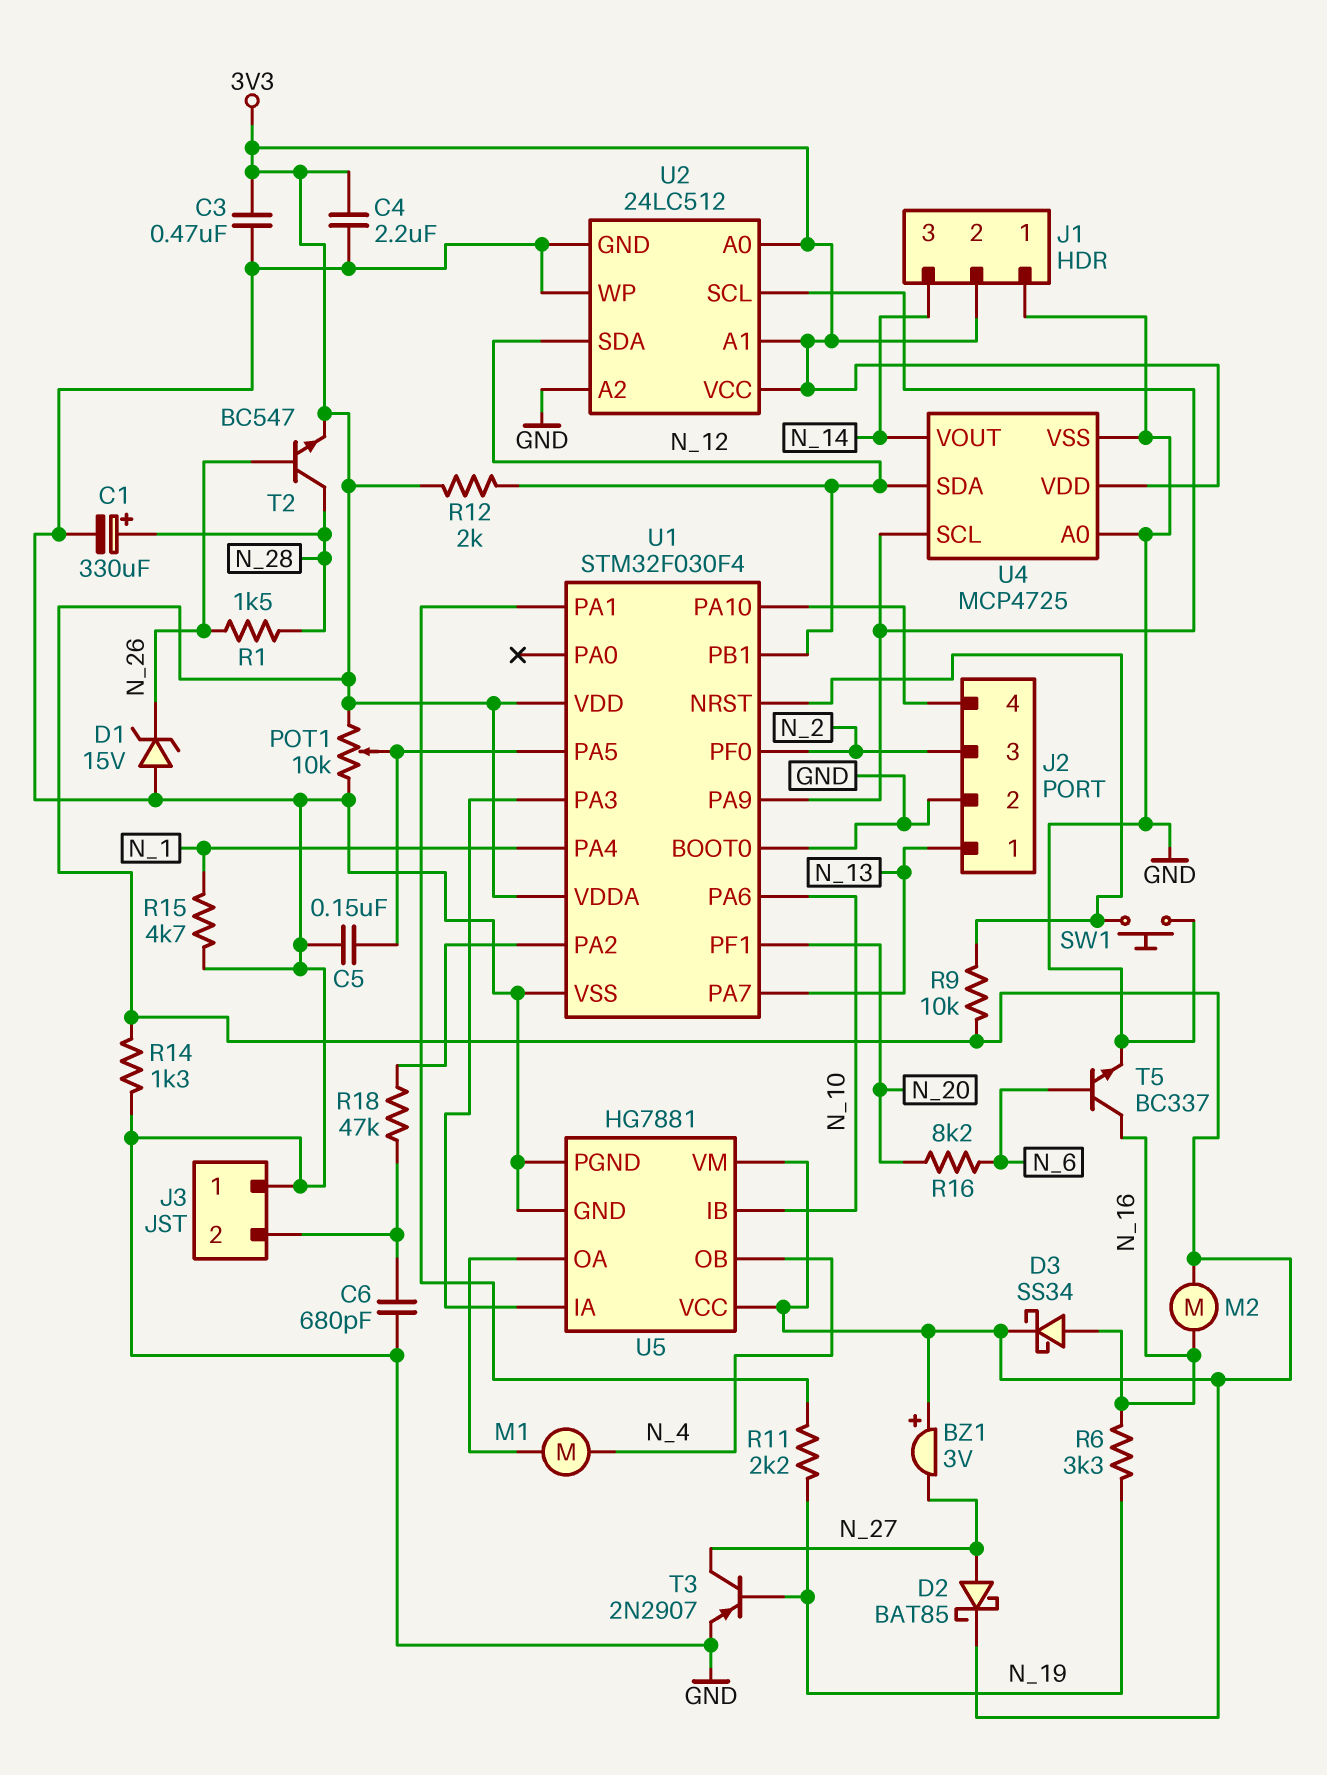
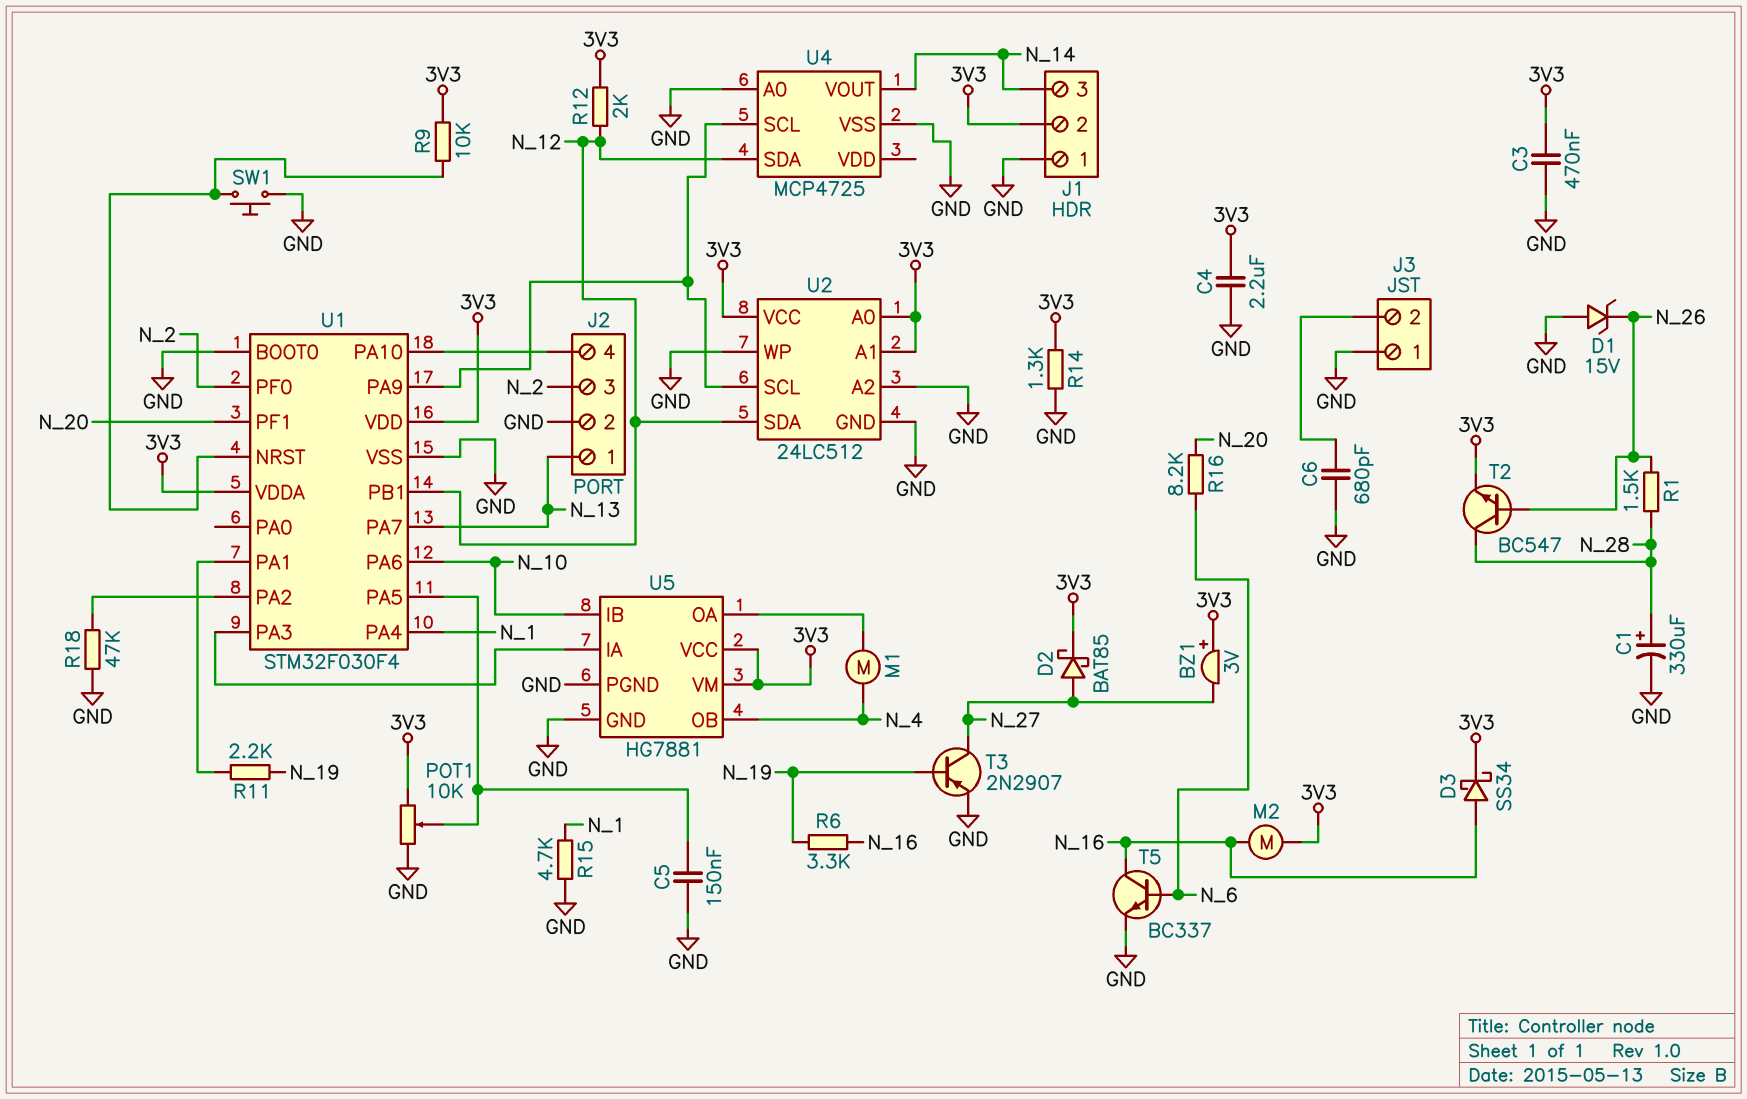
R18: 47k (J3/2, U1/PA2) -> 47k (GND, U1/PA2)
U4 pin VDD: 3V3 -> none

